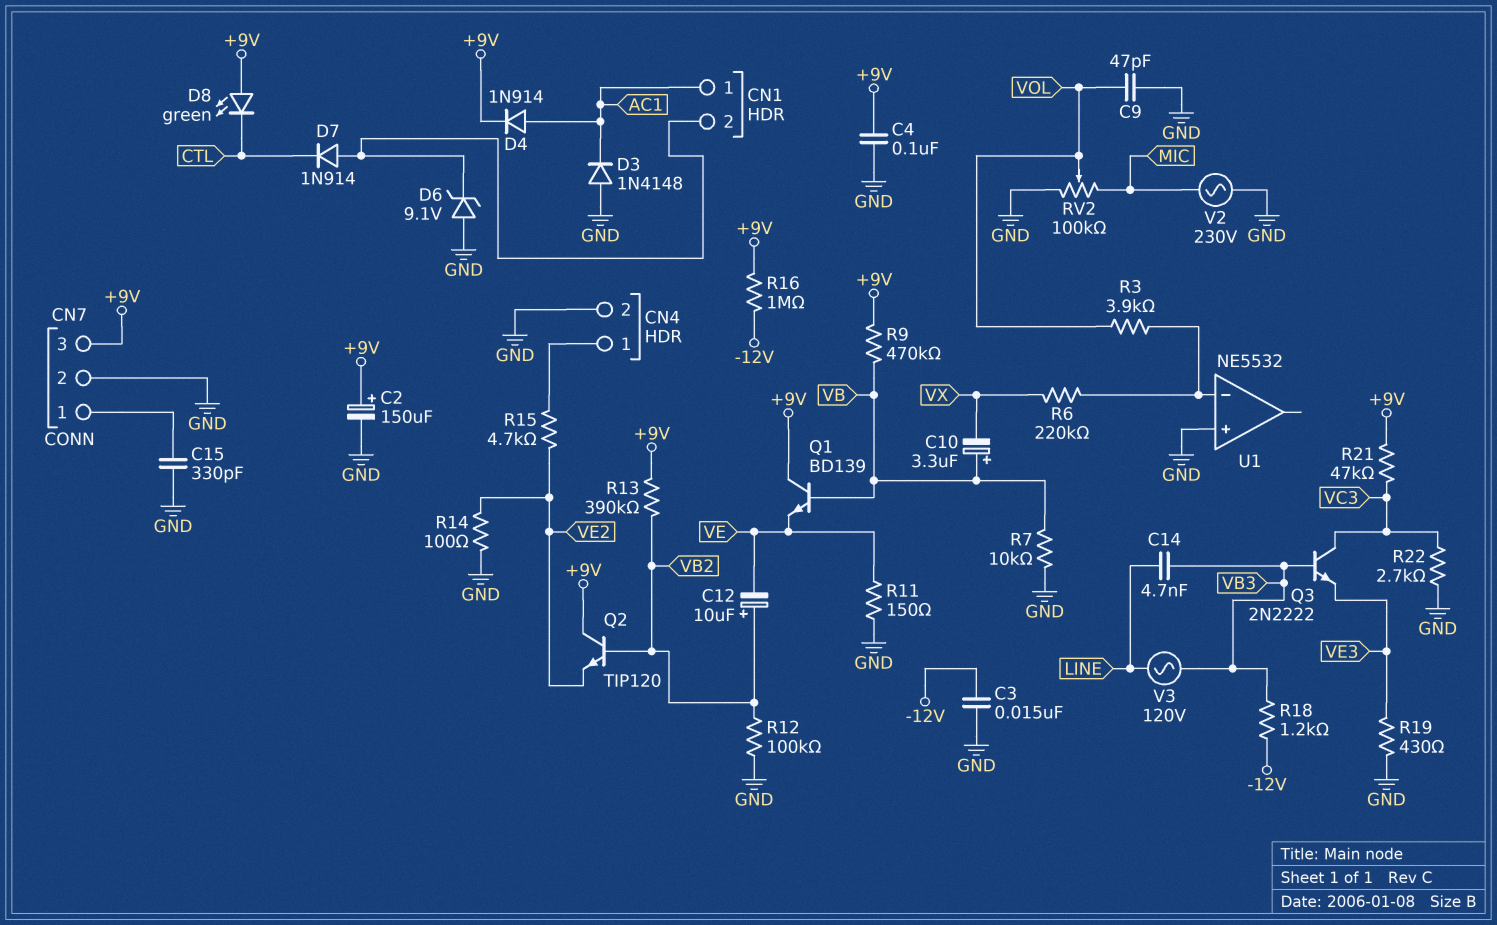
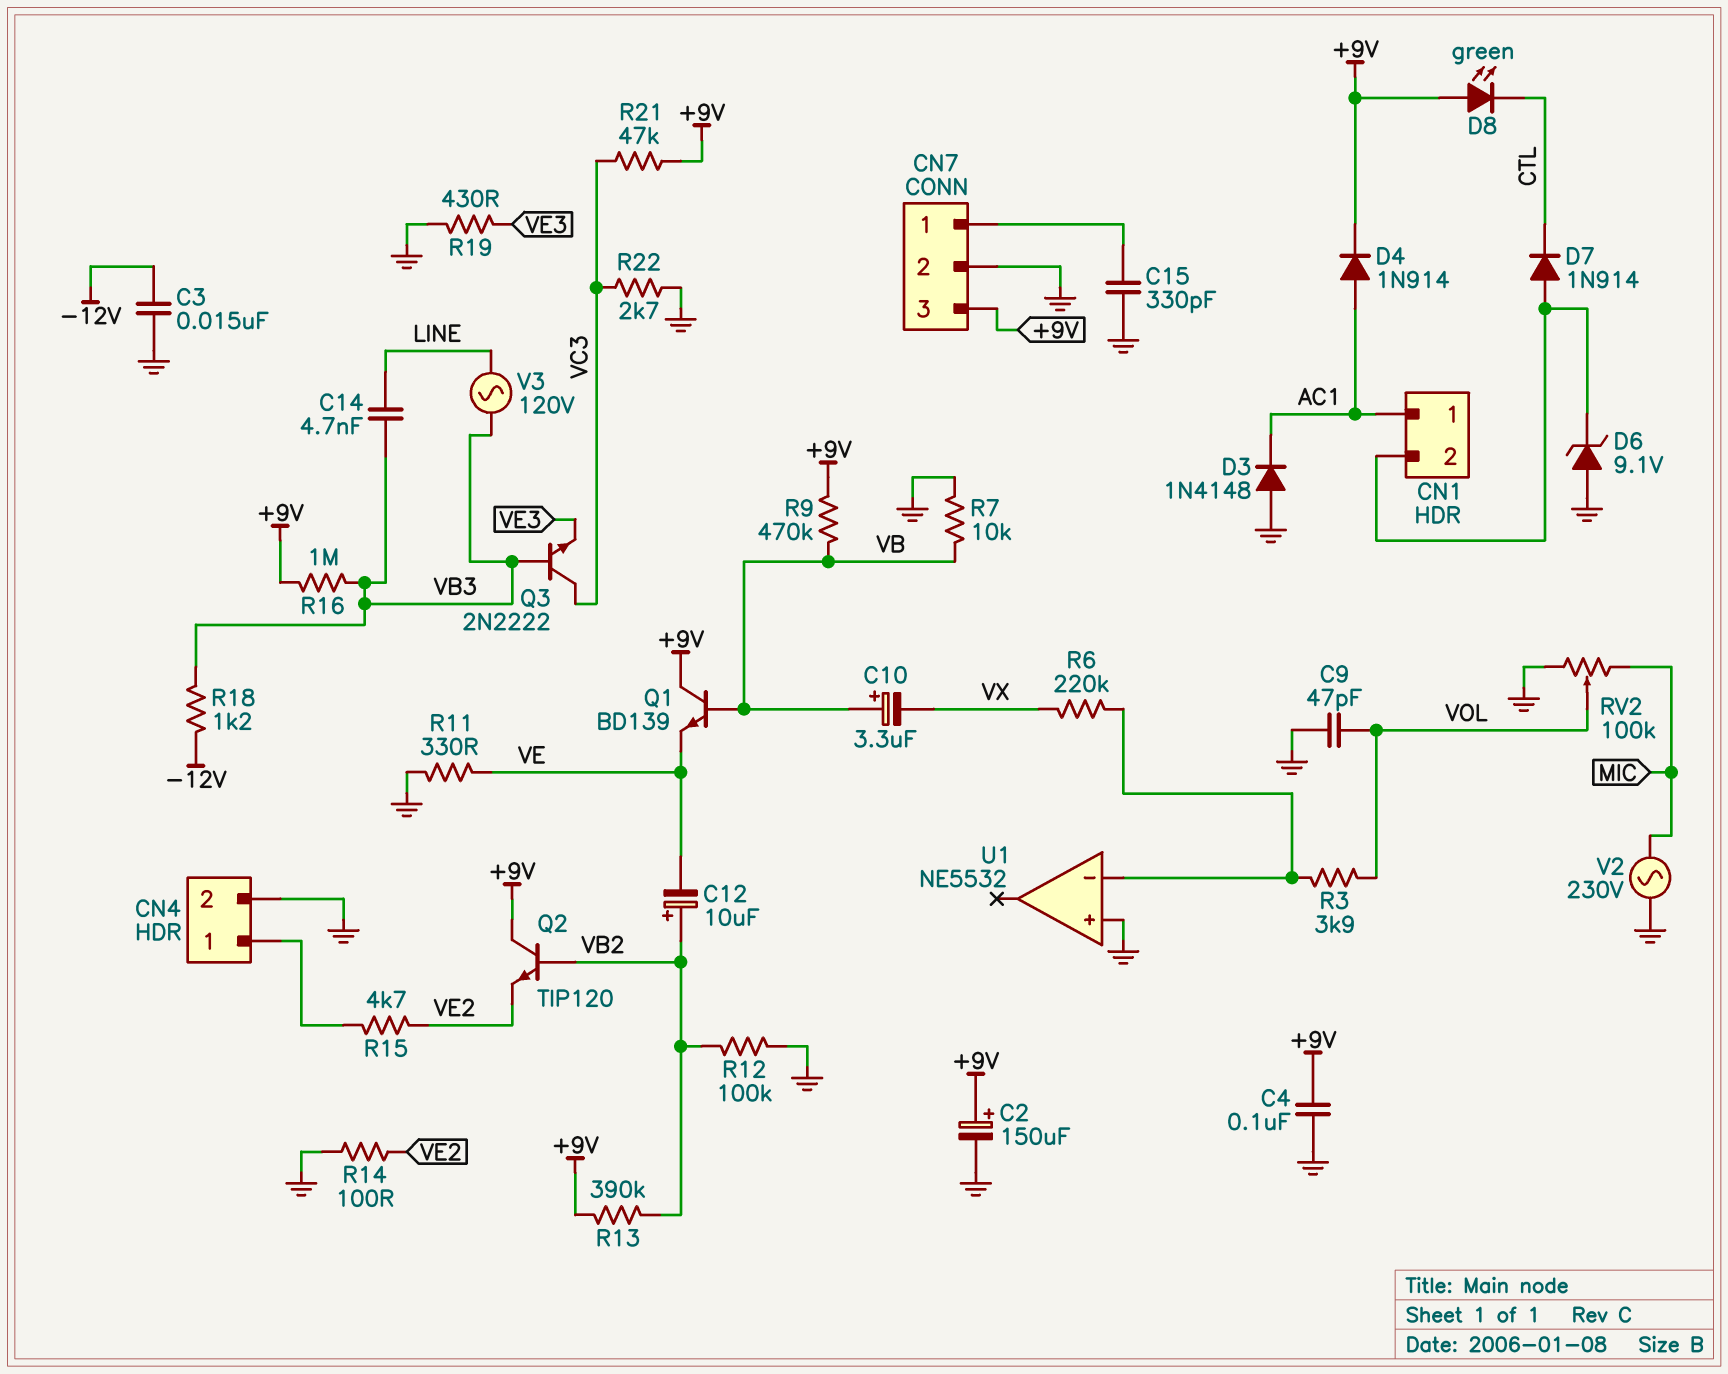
R11: 150 (GND, VE) -> 330 (GND, VE)
R16: 1M (+9V, -12V) -> 1M (+9V, VB3)

